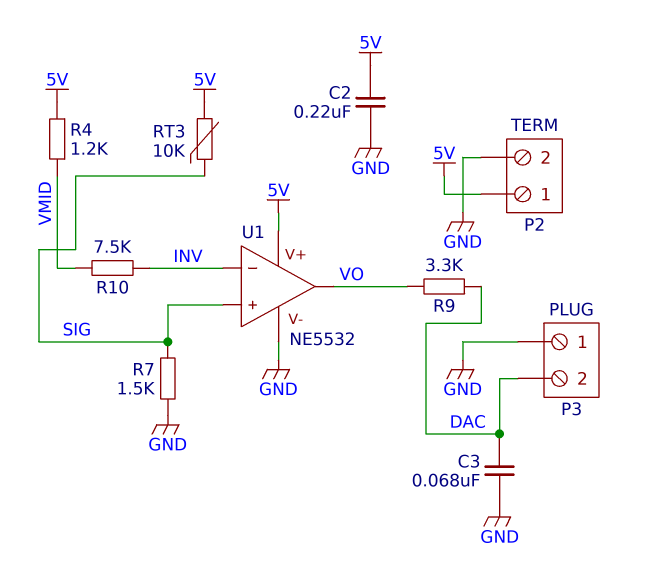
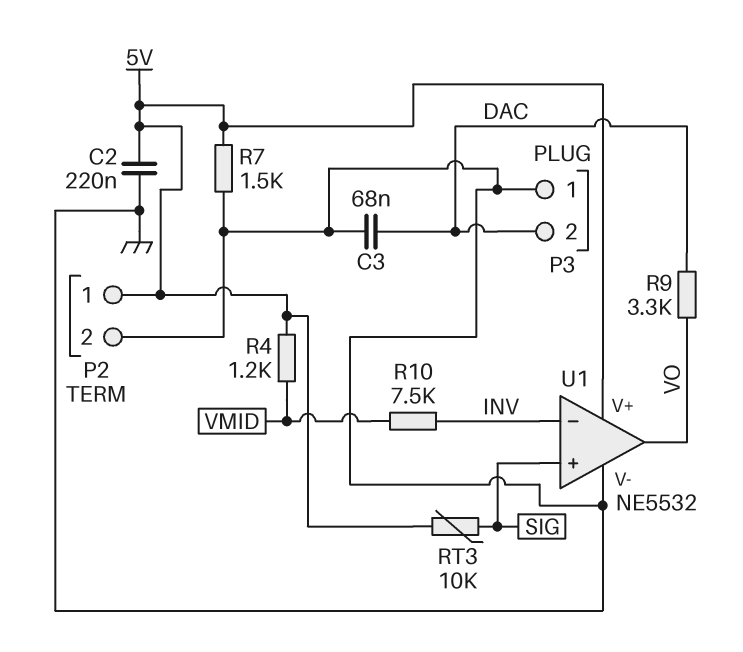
R7: 1.5k (GND, SIG) -> 1.5k (5V, GND)

